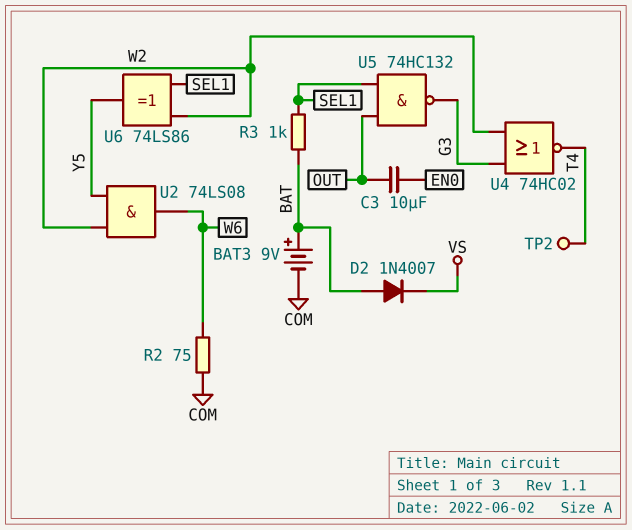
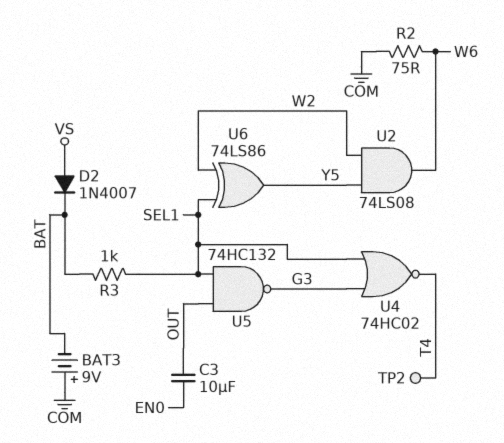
BAT3: 9V (plus BAT, minus COM) -> 9V (plus COM, minus BAT)
D2: diode 1N4007 (A BAT, K VS) -> diode 1N4007 (A VS, K BAT)
U4: NOR 74HC02 (in G3, in W2, out T4) -> NOR 74HC02 (in G3, in SEL1, out T4)

